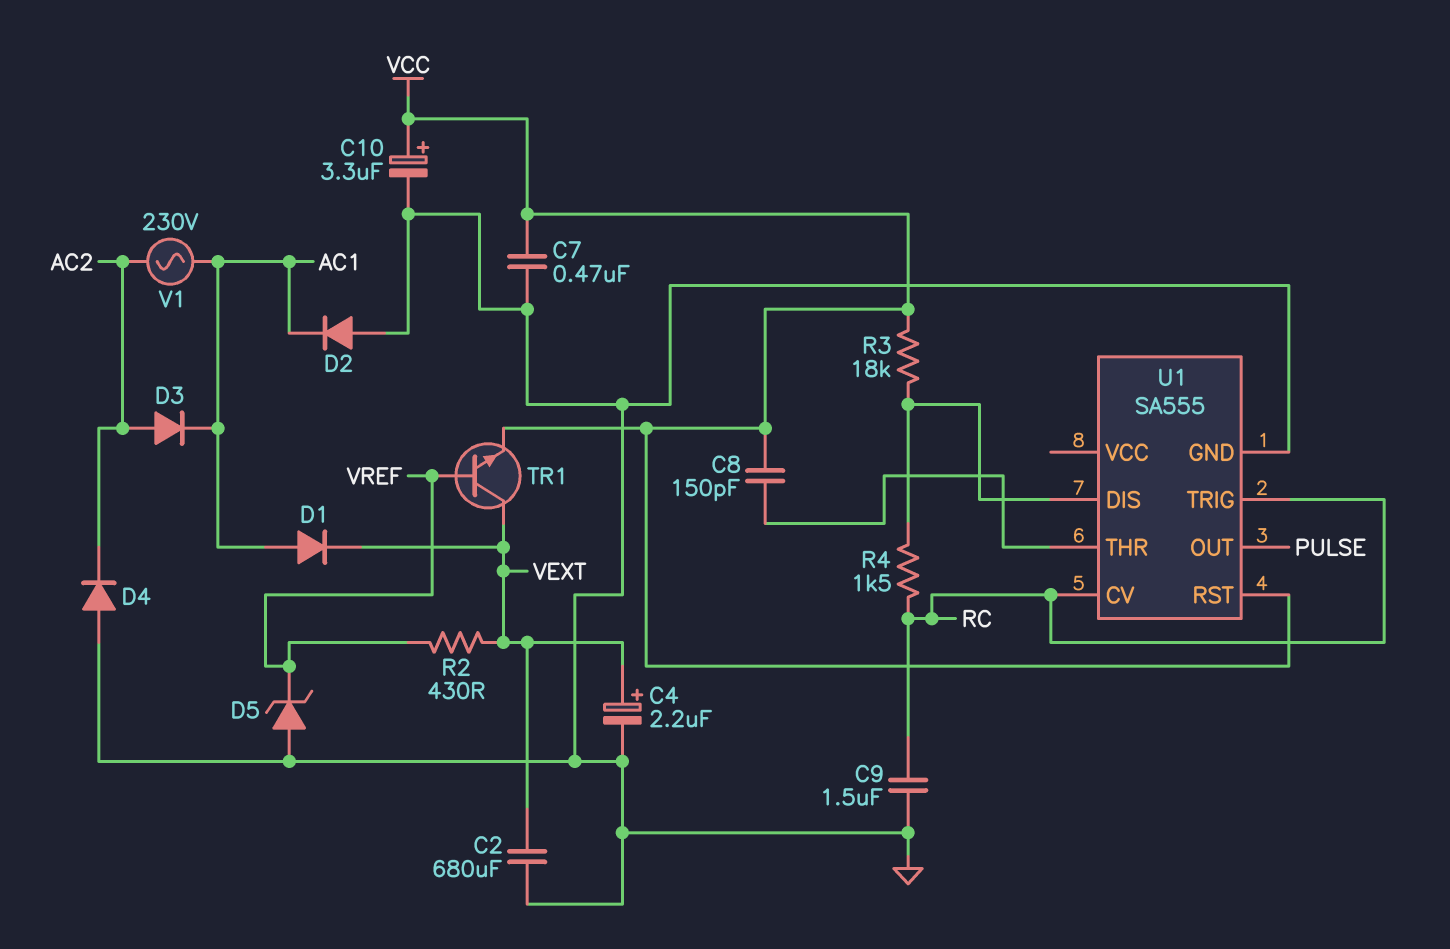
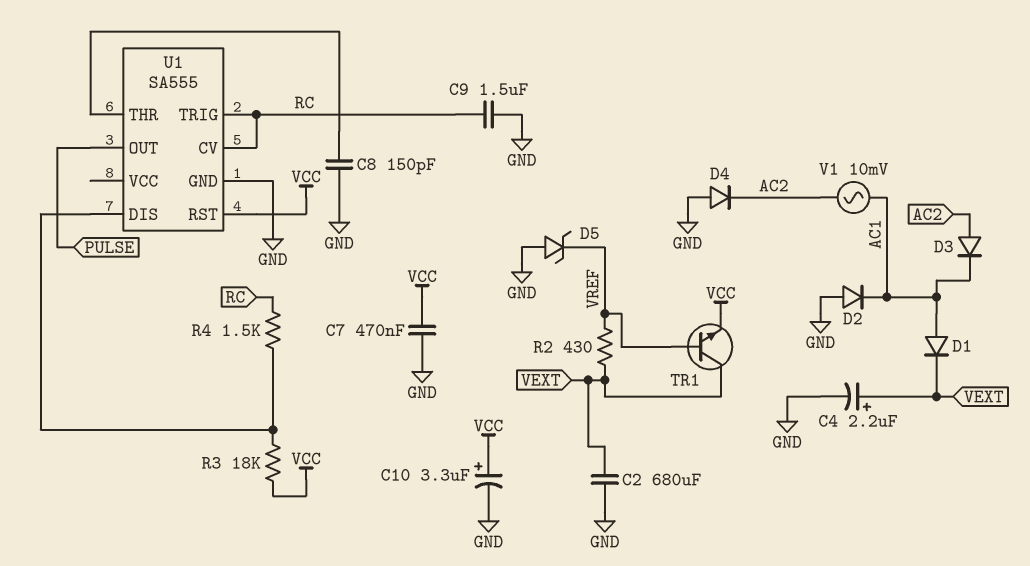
C8: 150pF (U1/THR, VCC) -> 150pF (GND, U1/THR)
V1: AC 230V (AC1, AC2) -> AC 10mV (AC1, AC2)

